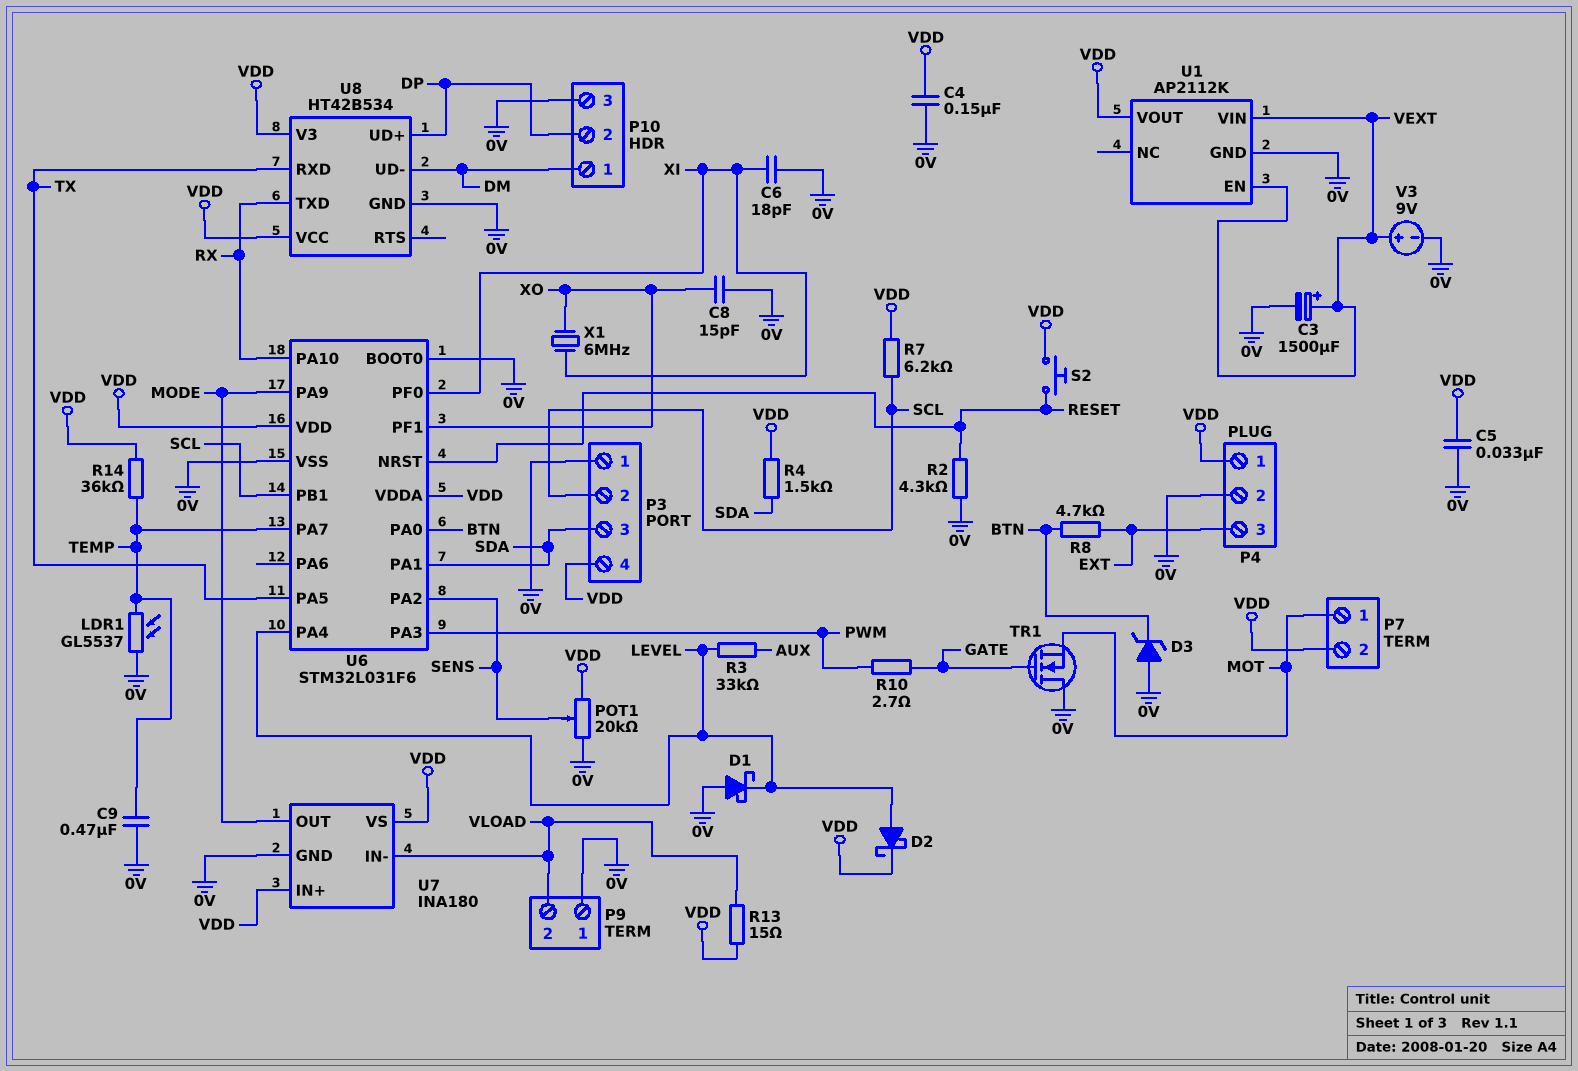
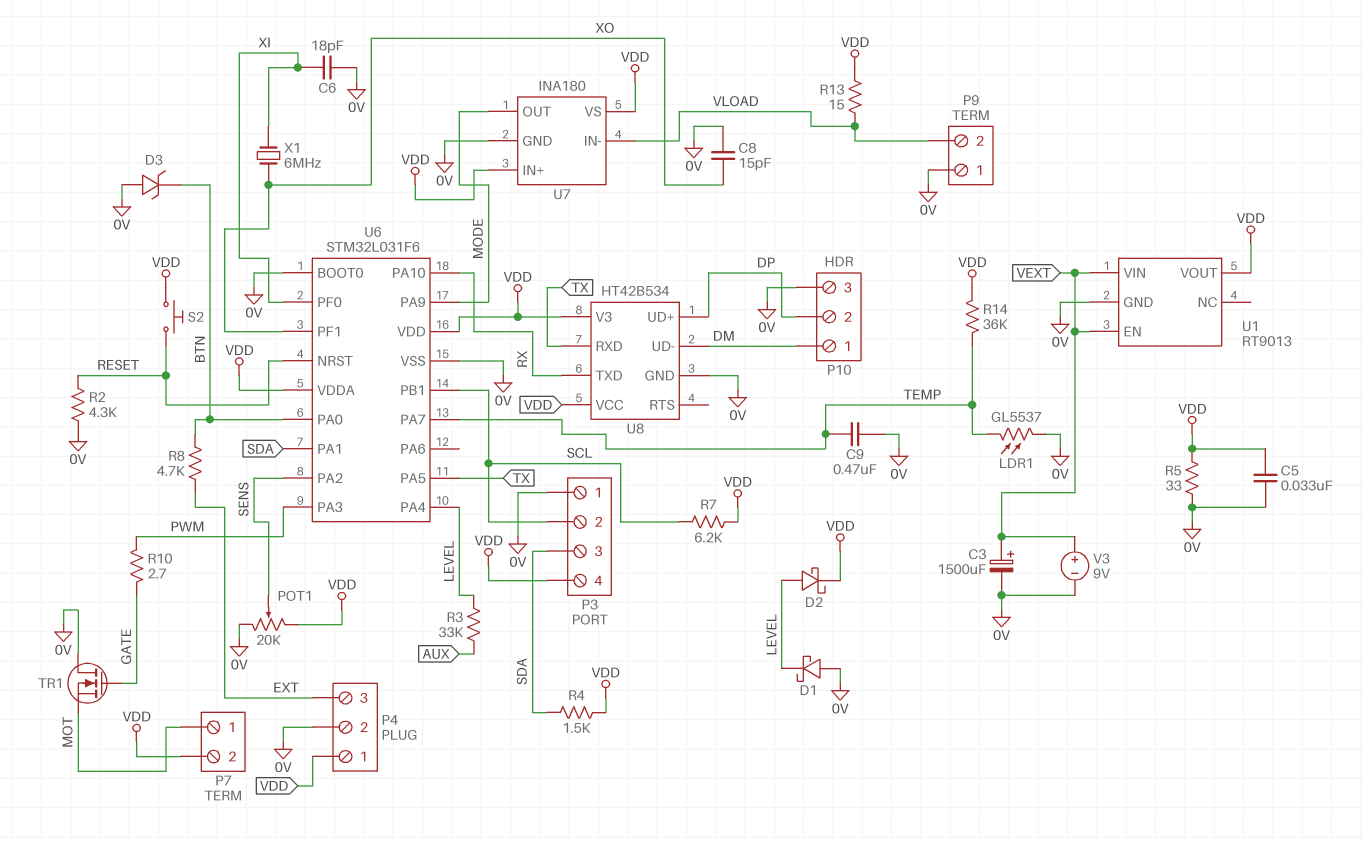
C4: 150nF (0V, VDD) -> none
R5: none -> 33 (0V, VDD)
U1: AP2112K -> RT9013

